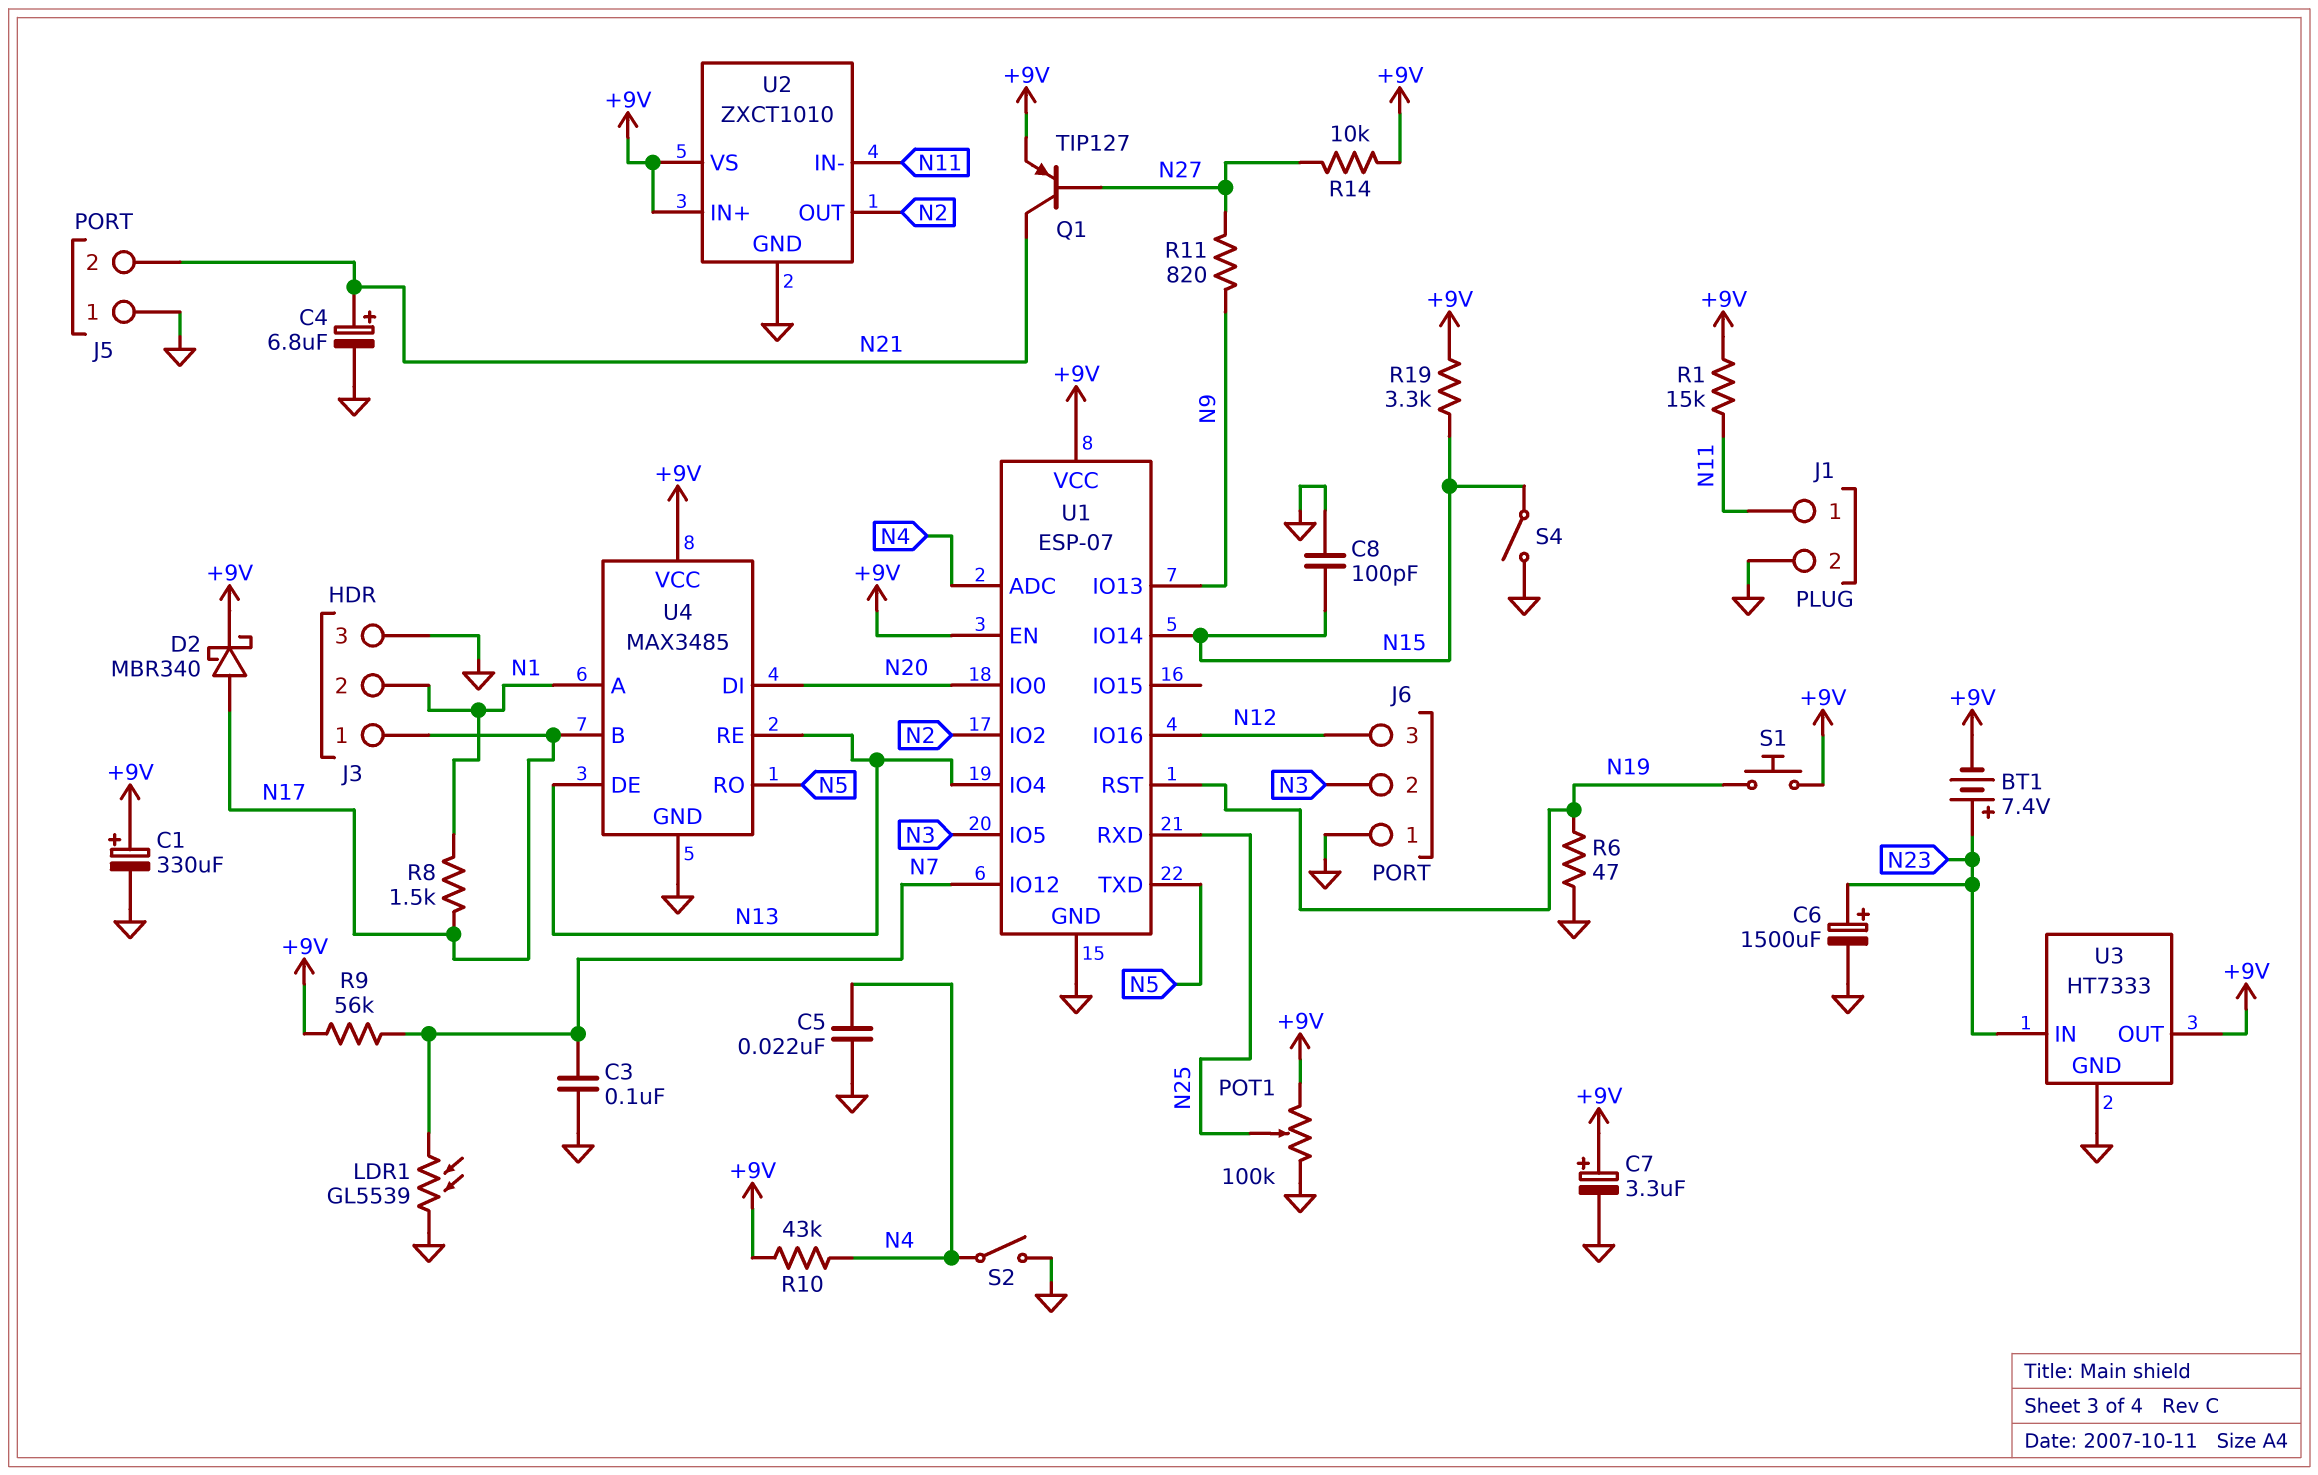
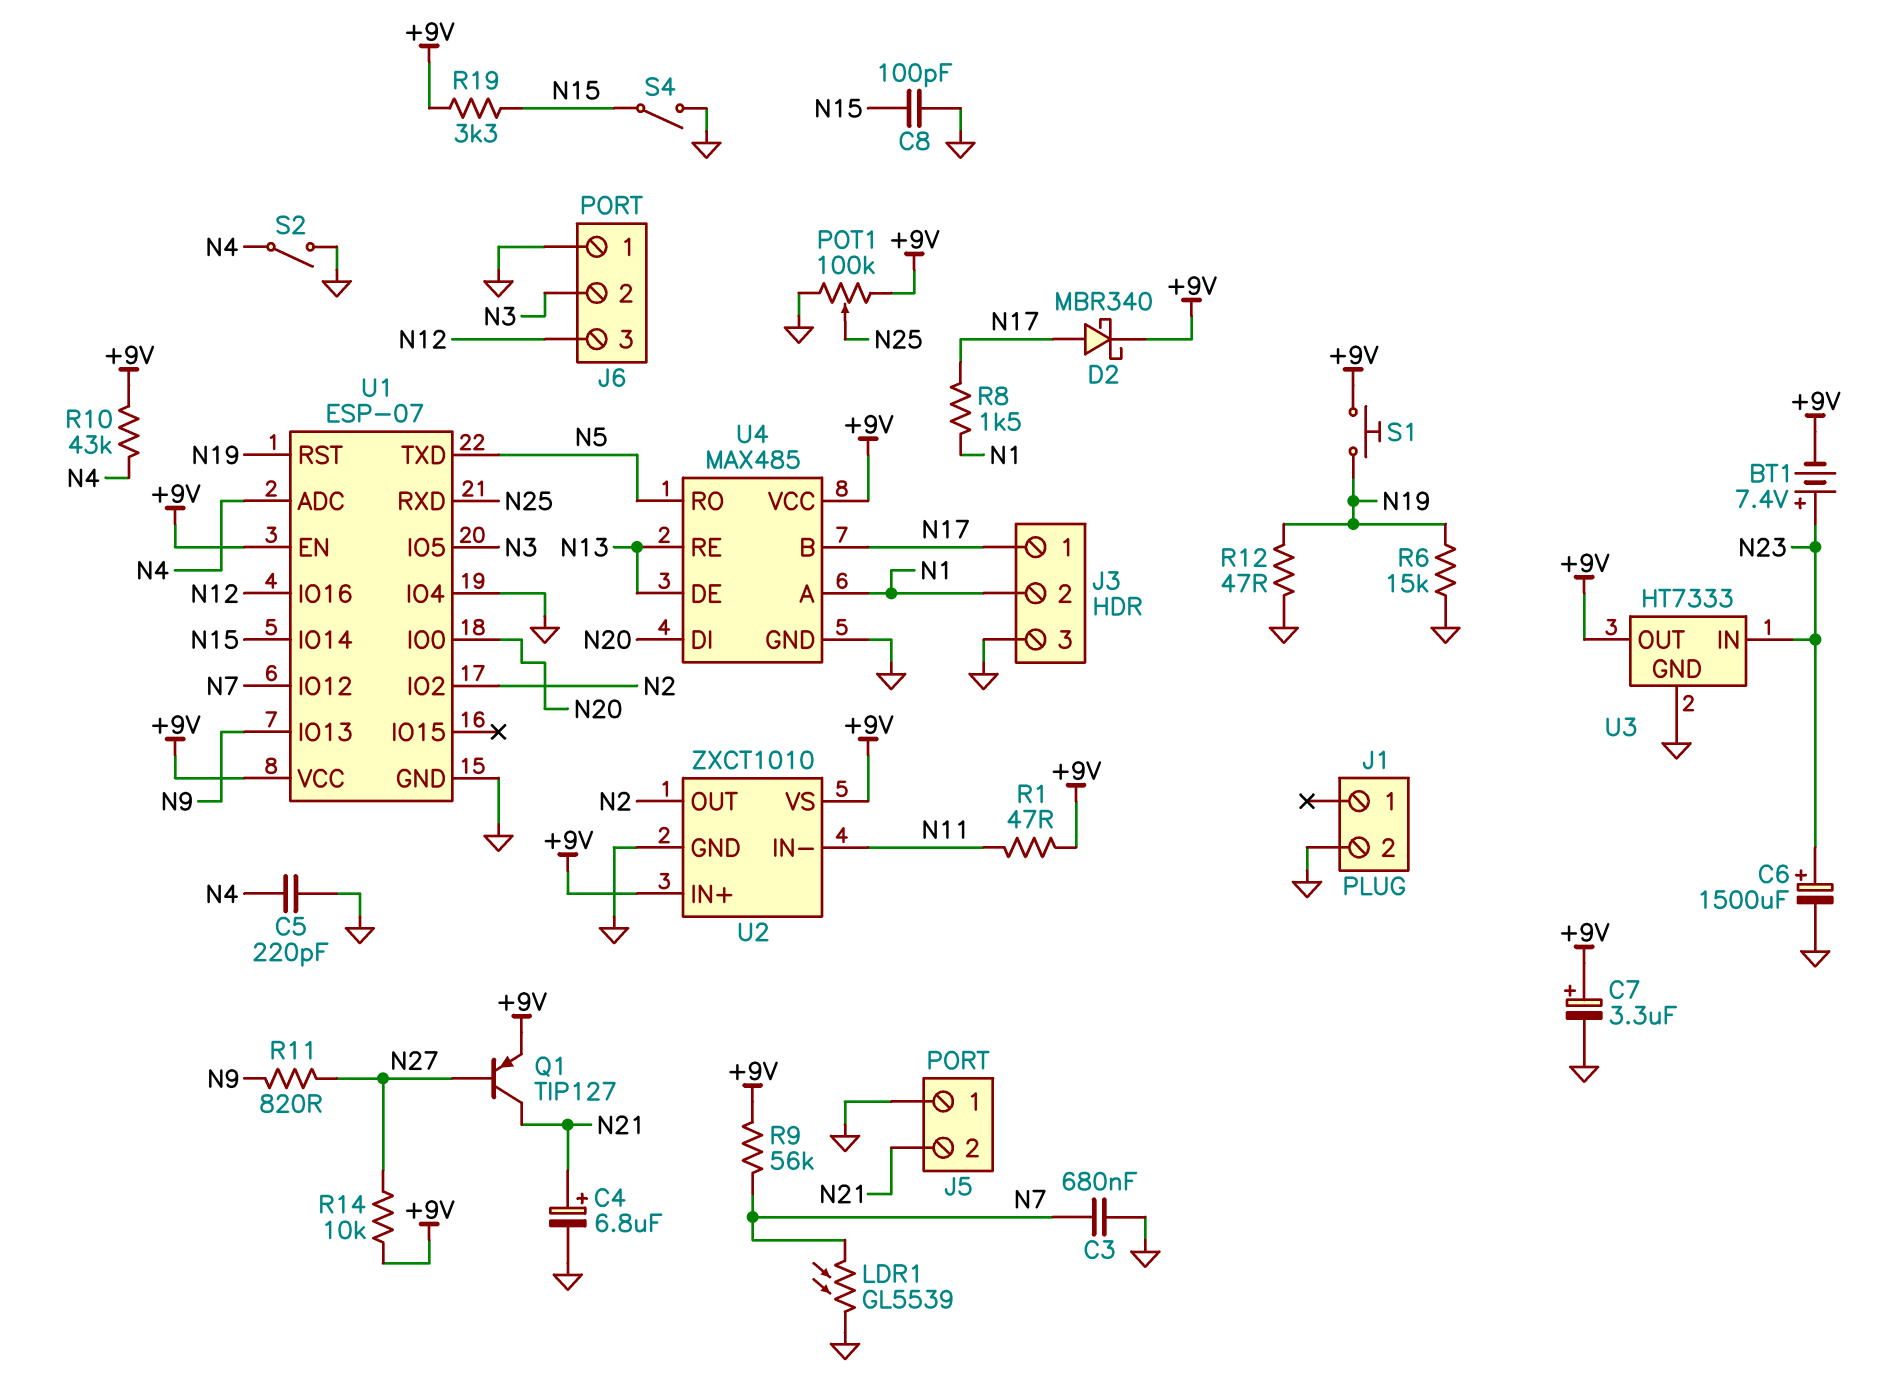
C1: 330uF (plus +9V, minus GND) -> none
C3: 100nF (GND, N7) -> 680nF (GND, N7)
C5: 22nF (GND, N4) -> 220pF (GND, N4)
J1 pin 1: N11 -> none
R1: 15k (+9V, N11) -> 47 (+9V, N11)
R6: 47 (GND, N19) -> 15k (GND, N19)
R12: none -> 47 (GND, N19)
U1 pin IO4: N13 -> GND
U4: MAX3485 -> MAX485

